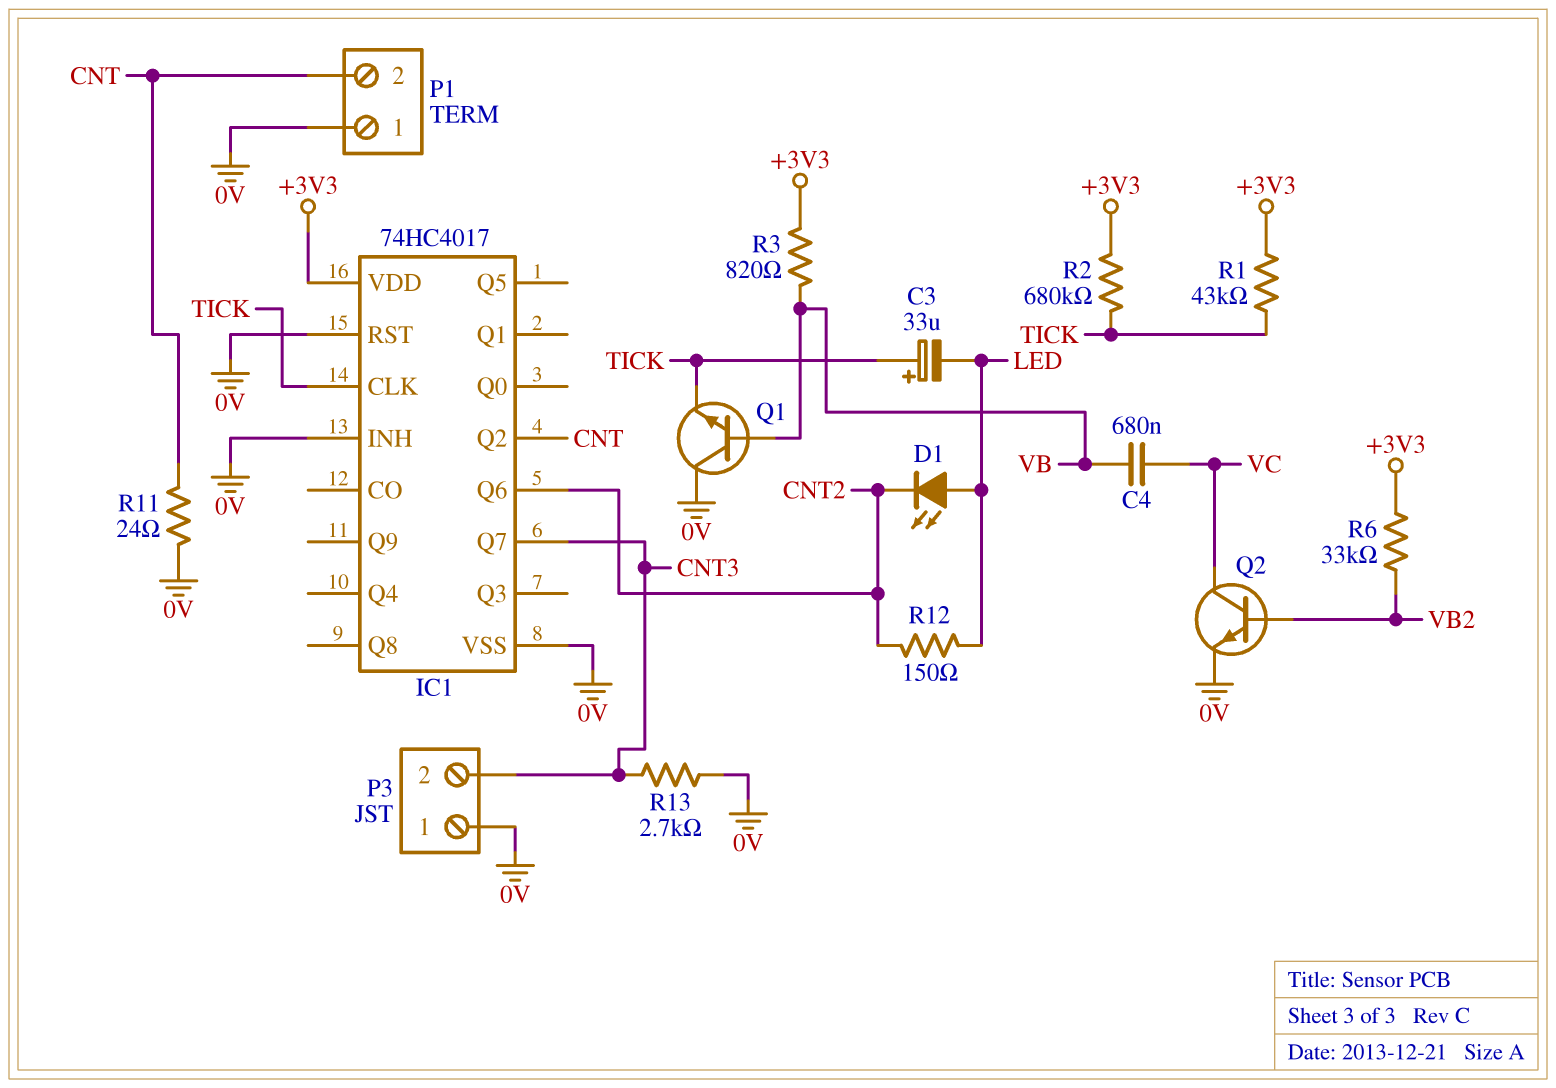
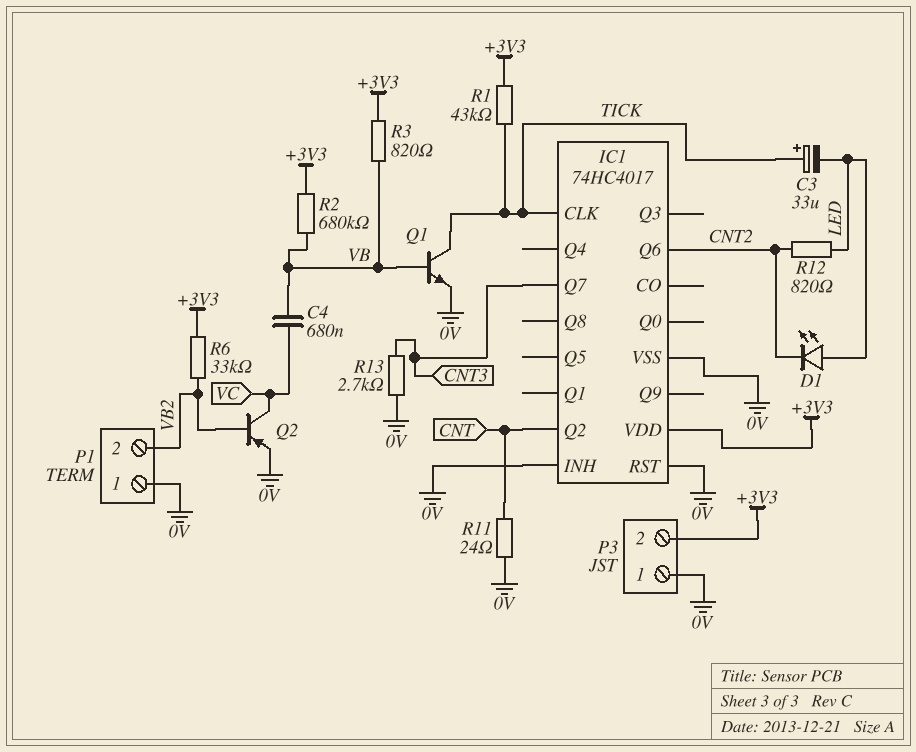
P1 pin 2: CNT -> VB2
P3 pin 2: CNT3 -> +3V3
Q1: NPN (B VB, C 0V, E TICK) -> NPN (B VB, C TICK, E 0V)
Q2: NPN (B VB2, C VC, E 0V) -> PNP (B VB2, C VC, E 0V)
R2: 680k (+3V3, TICK) -> 680k (+3V3, VB)
R12: 150 (CNT2, LED) -> 820 (CNT2, LED)

